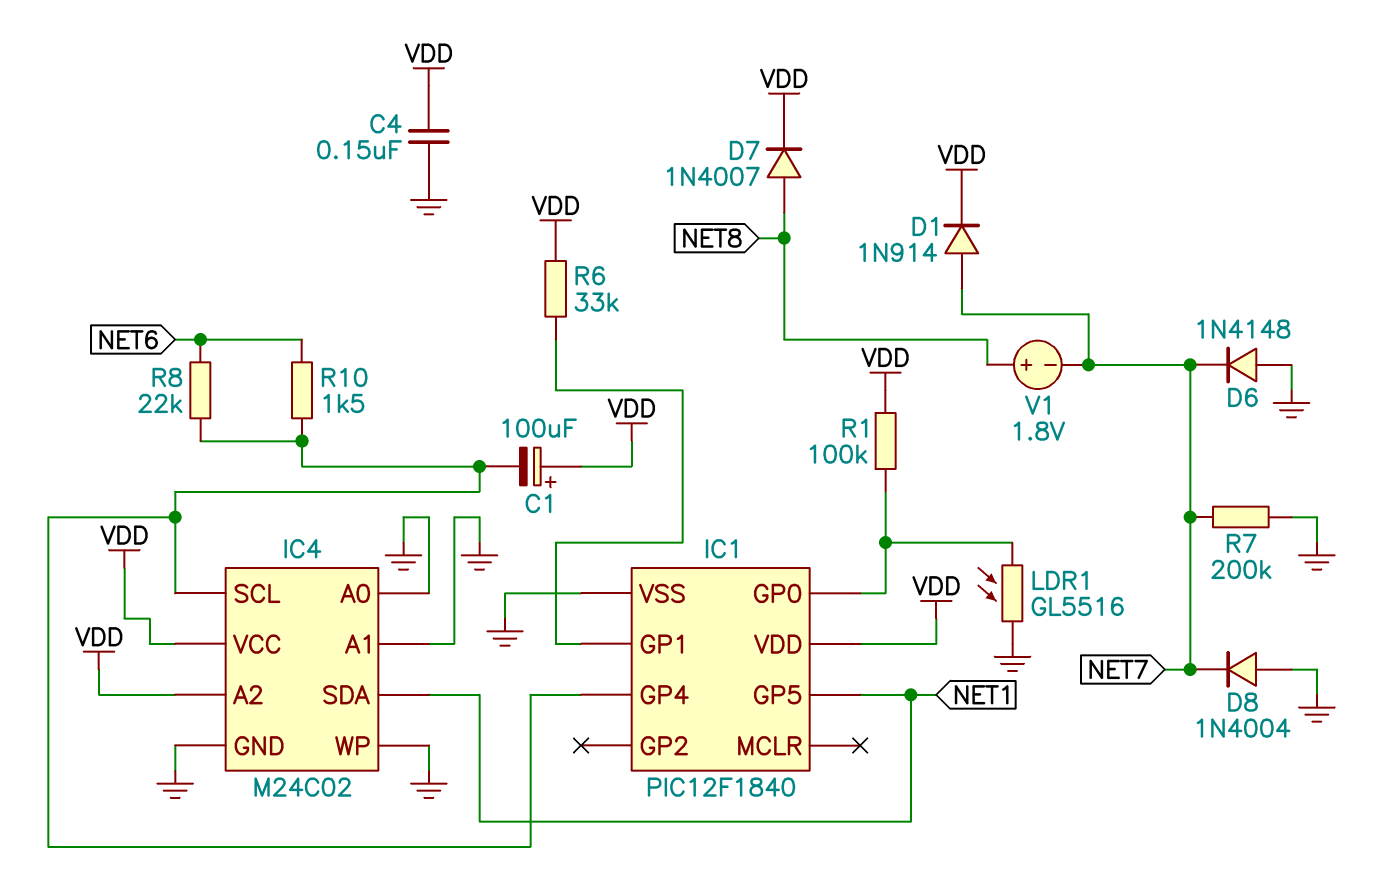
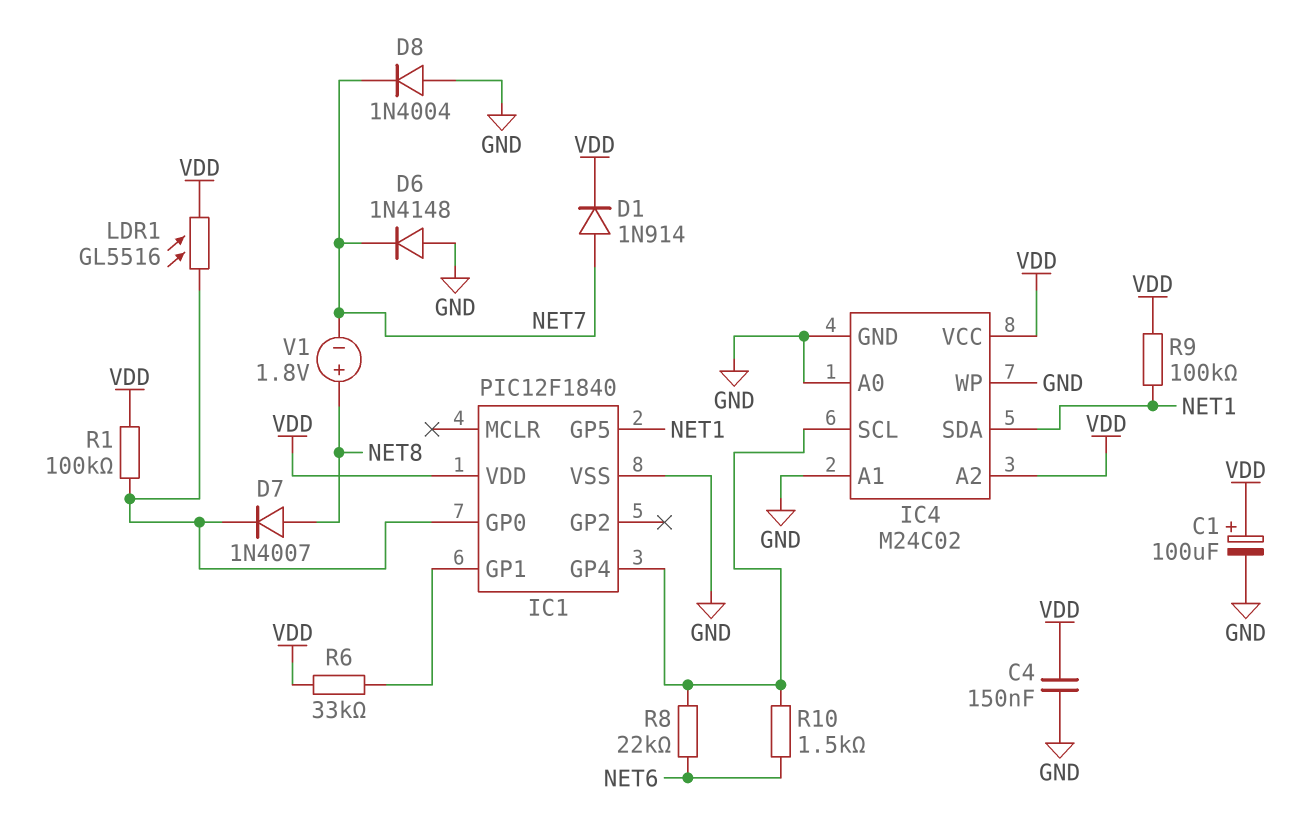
C1: 100uF (plus VDD, minus IC1/GP4) -> 100uF (plus VDD, minus GND)
D7: diode 1N4007 (A NET8, K VDD) -> diode 1N4007 (A NET8, K IC1/GP0)
LDR1: GL5516 (GND, IC1/GP0) -> GL5516 (IC1/GP0, VDD)
R7: 200k (GND, NET7) -> none
R9: none -> 100k (NET1, VDD)

